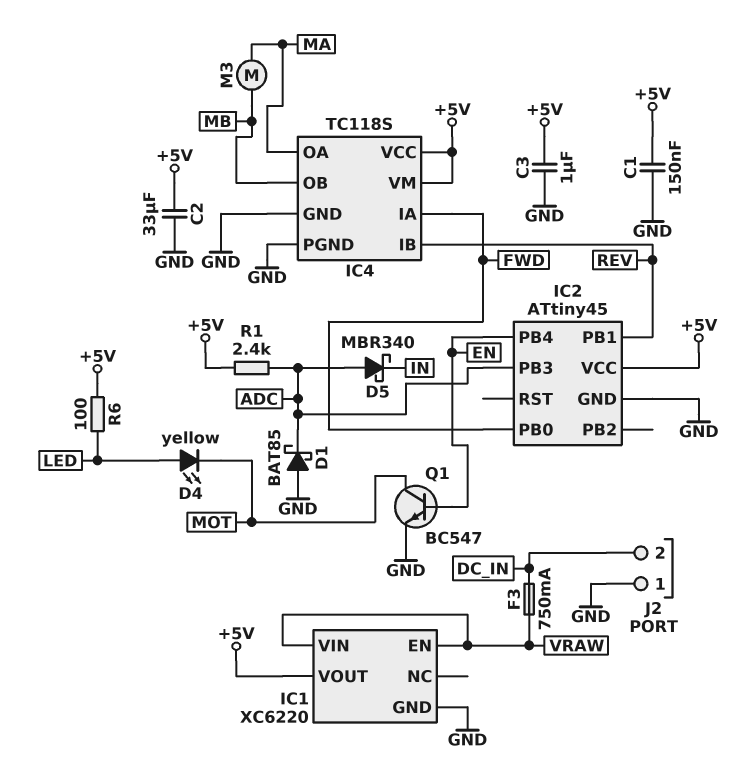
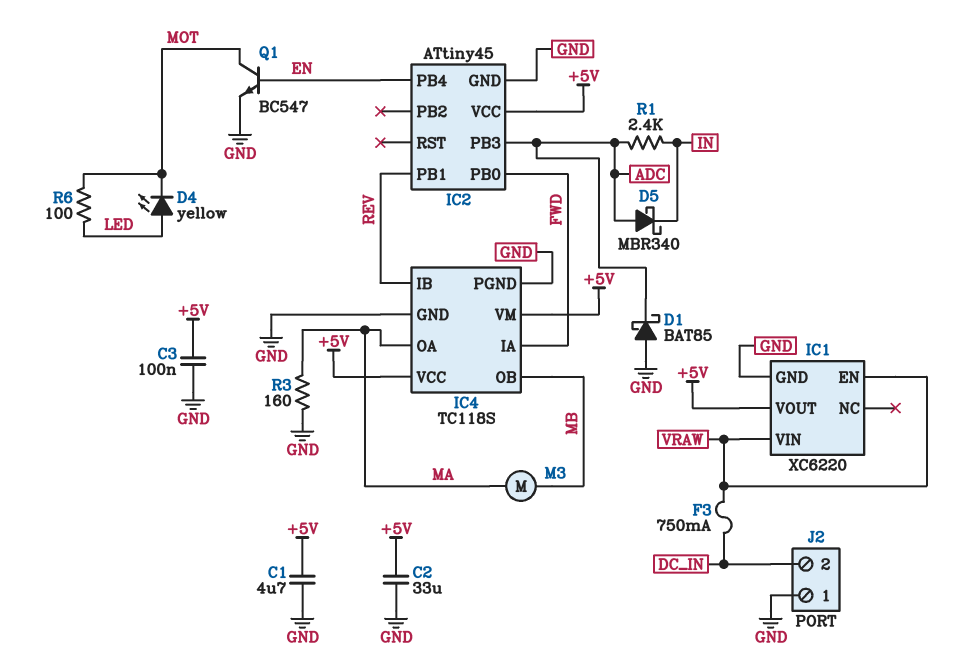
C1: 150nF (+5V, GND) -> 4.7uF (+5V, GND)
C3: 1uF (+5V, GND) -> 100nF (+5V, GND)
R1: 2.4k (+5V, ADC) -> 2.4k (ADC, IN)
R3: none -> 160 (GND, MA)
R6: 100 (+5V, LED) -> 100 (LED, MOT)

